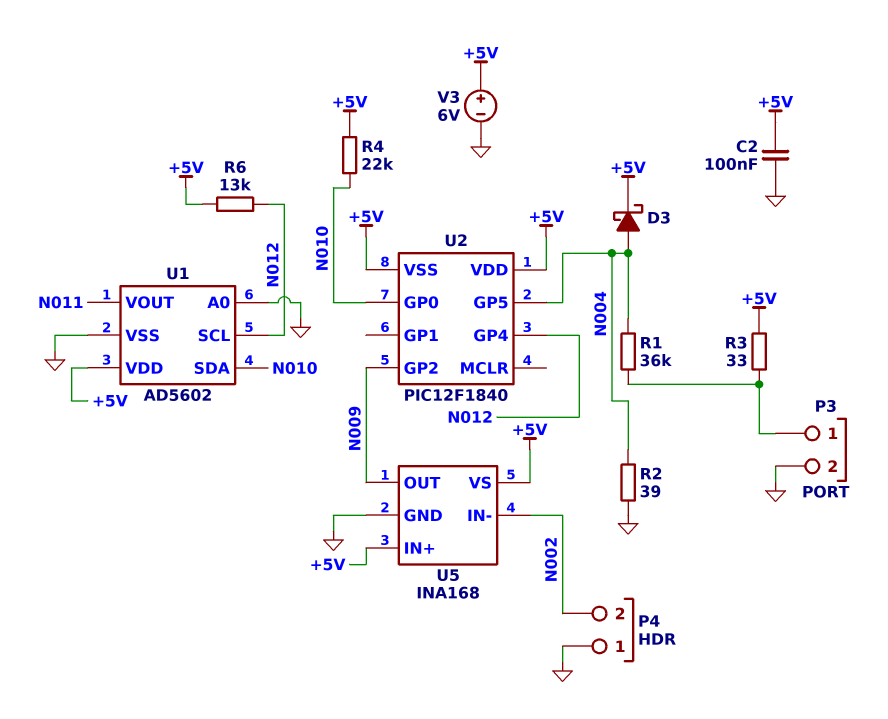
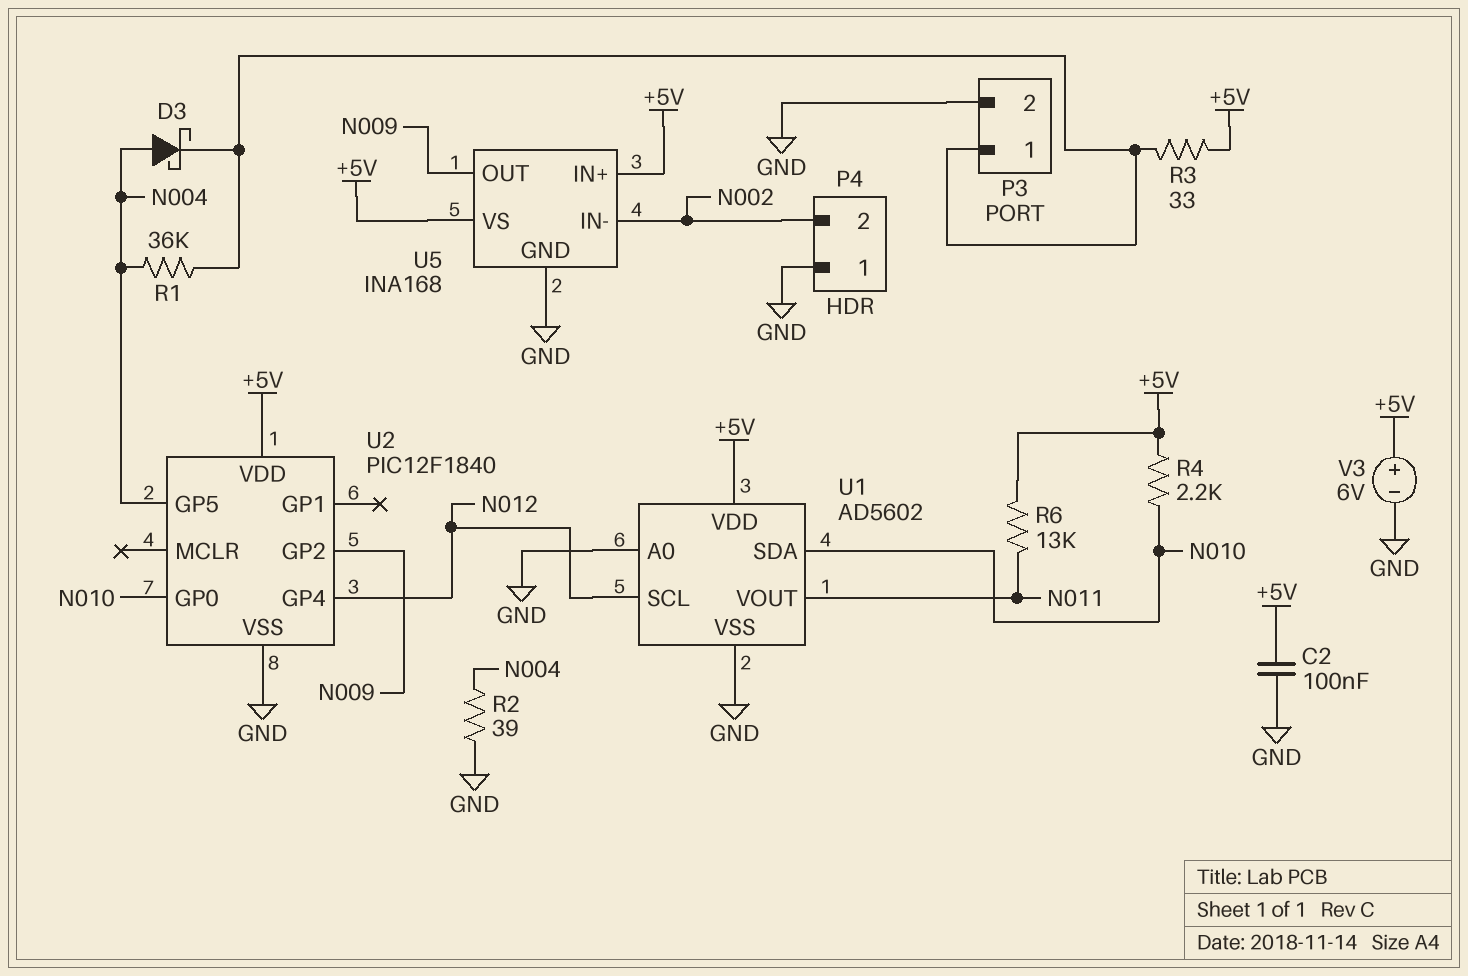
D3: schottky (A N004, K +5V) -> schottky (A N004, K P3/1)
R4: 22k (+5V, N010) -> 2.2k (+5V, N010)
R6: 13k (+5V, N012) -> 13k (+5V, N011)
U2 pin VSS: +5V -> GND

